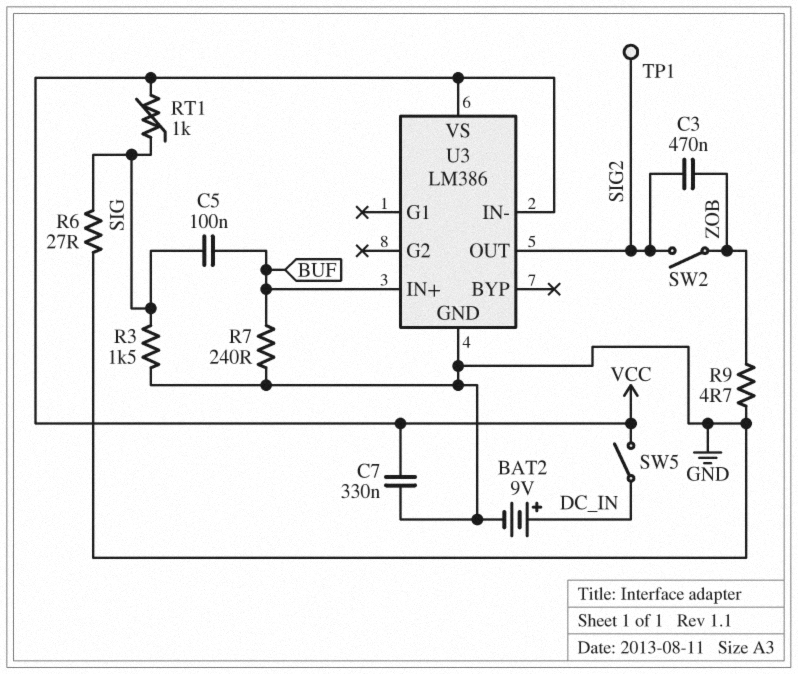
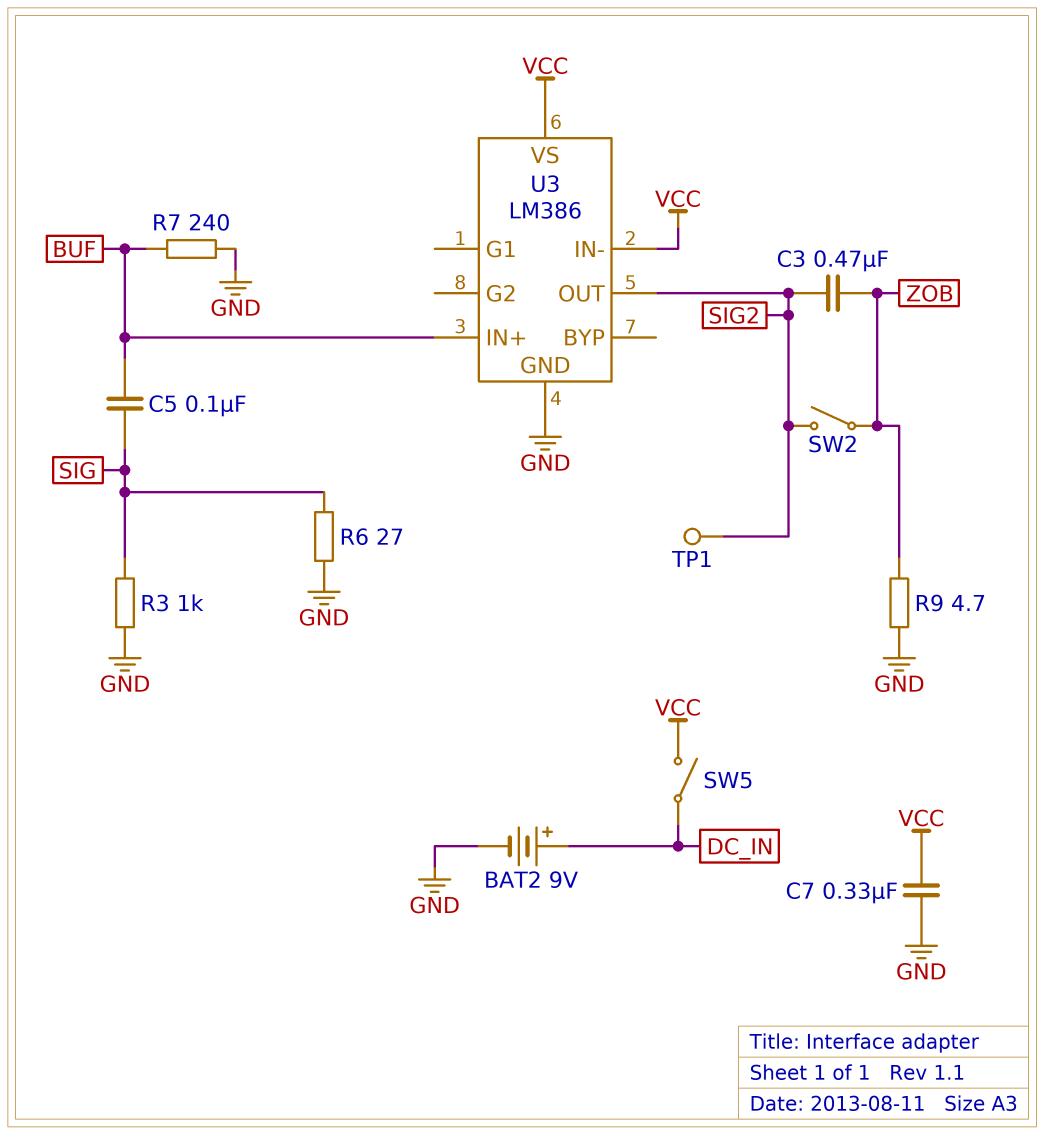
R3: 1.5k (GND, SIG) -> 1k (GND, SIG)
RT1: 1k (SIG, VCC) -> none

